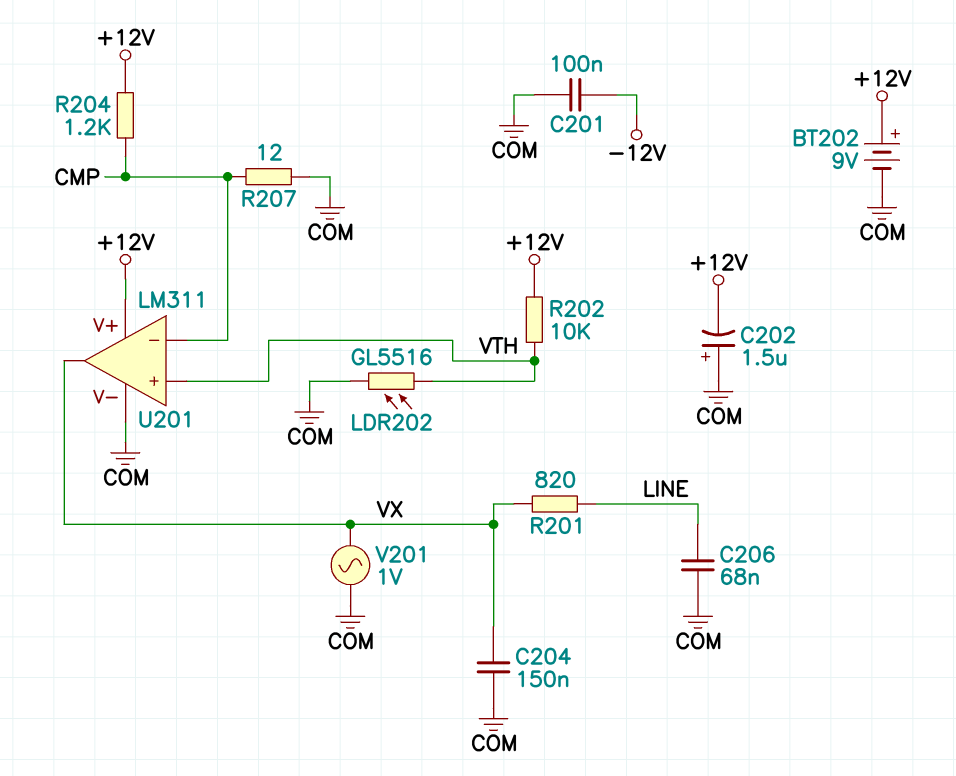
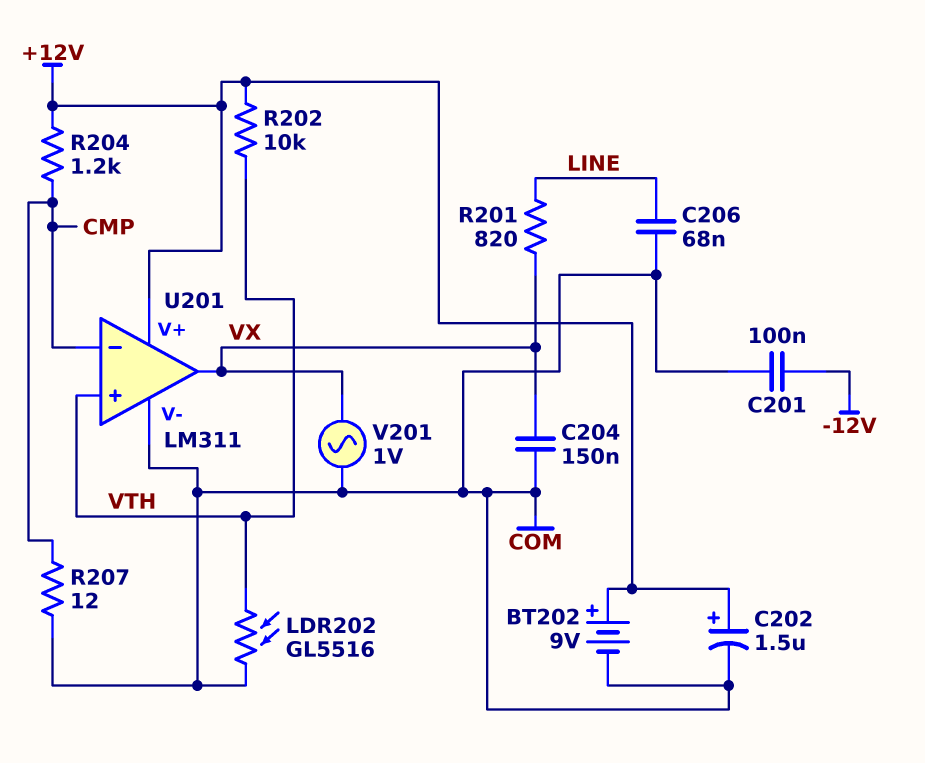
C202: 1.5uF (plus COM, minus +12V) -> 1.5uF (plus +12V, minus COM)

